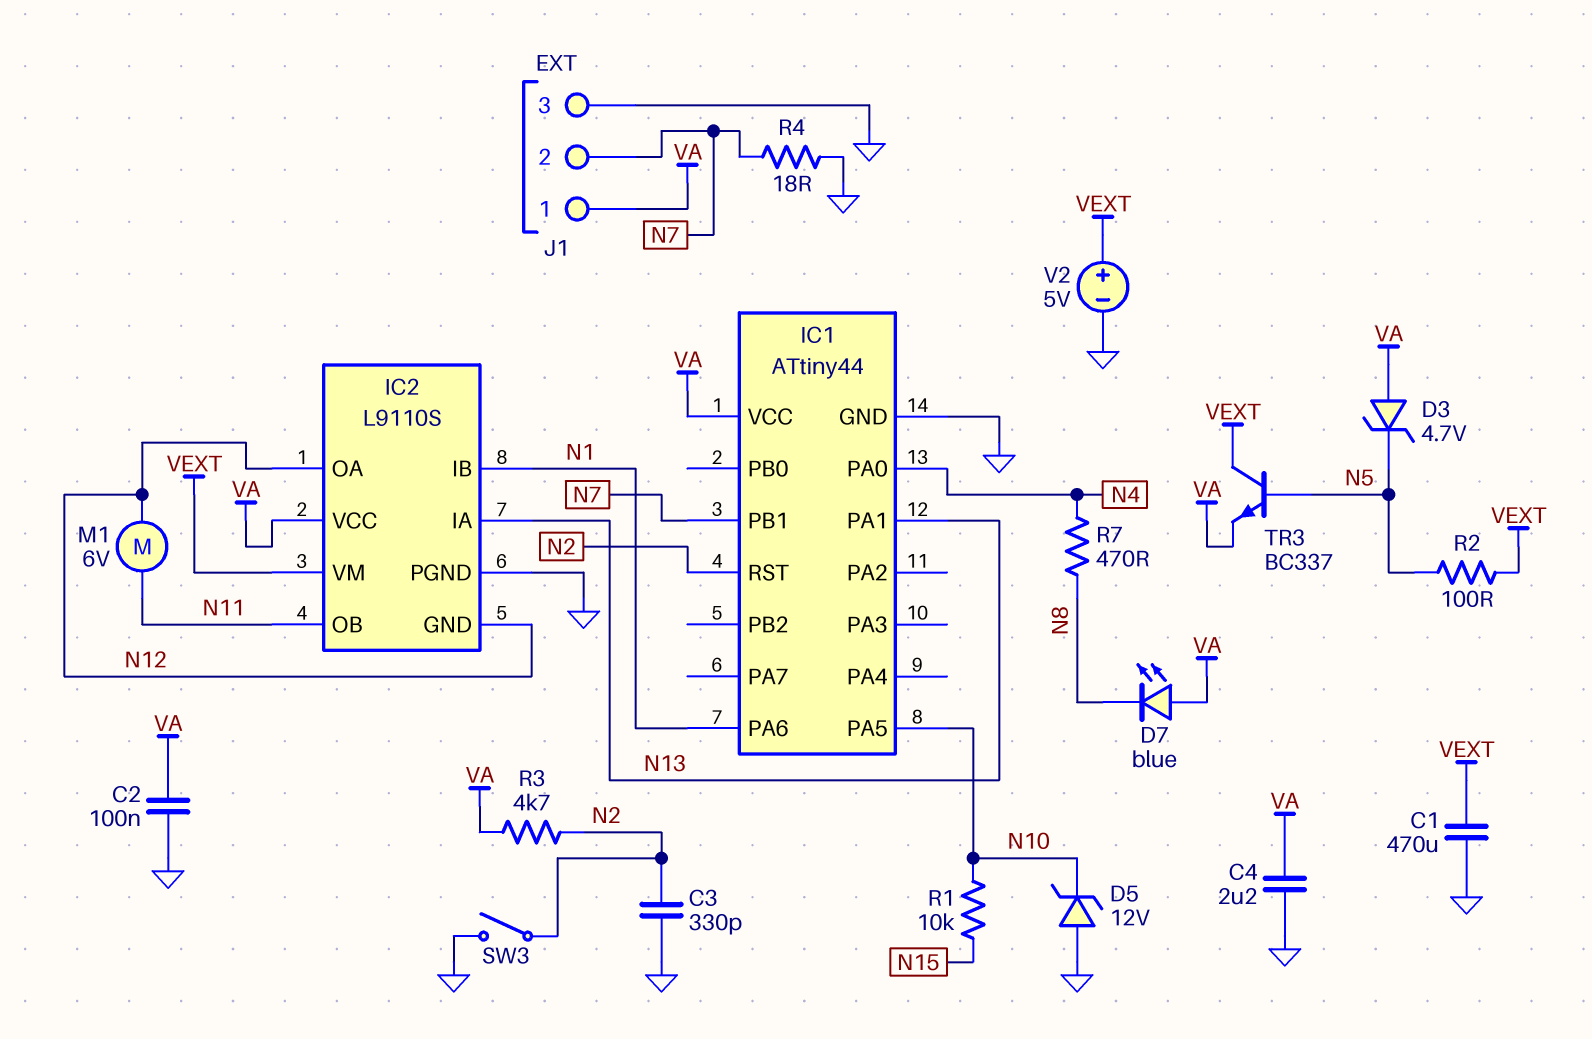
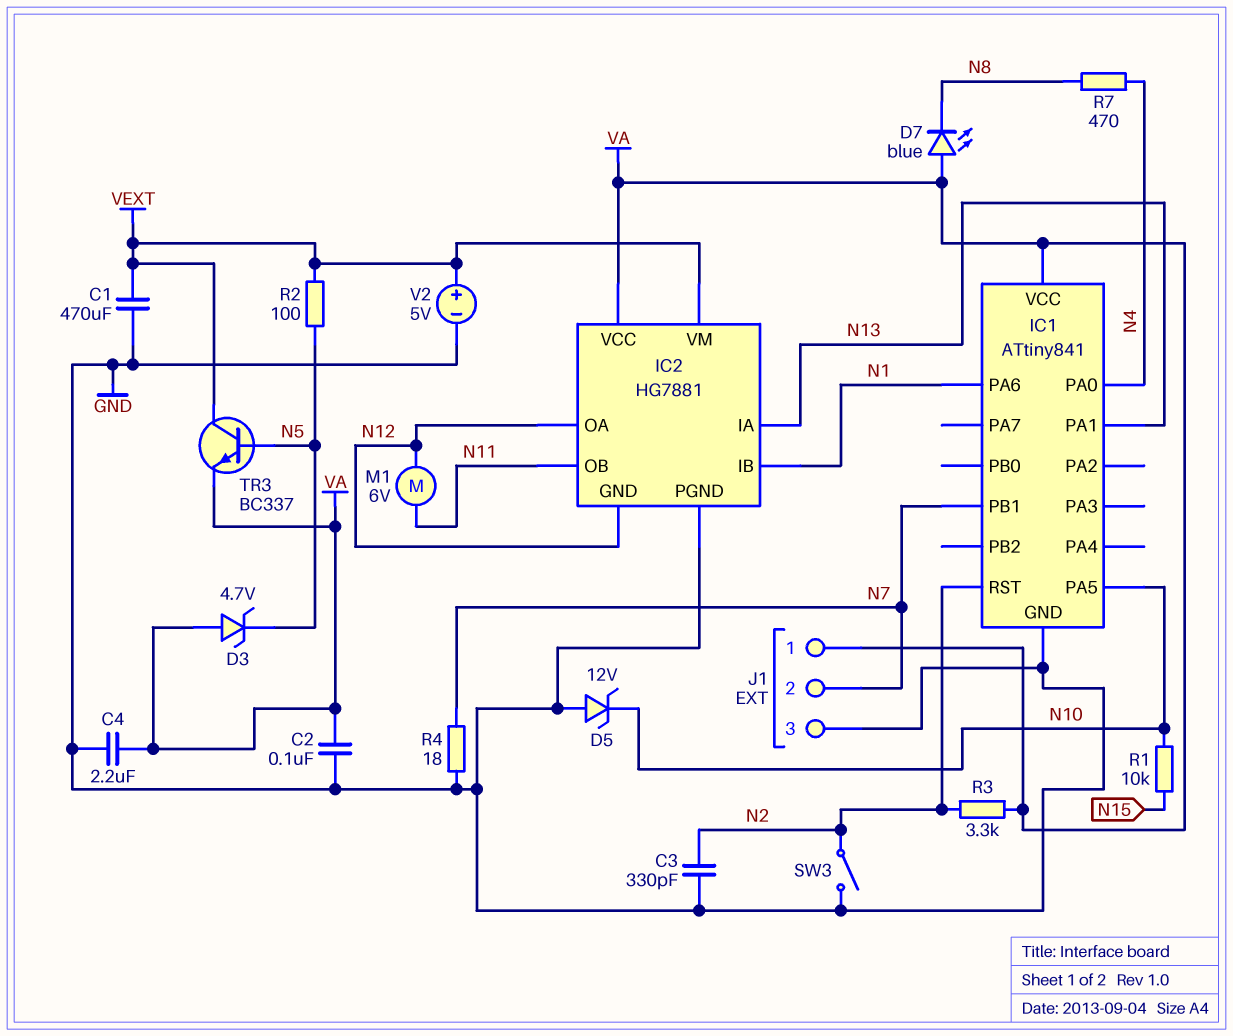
IC1: ATtiny44 -> ATtiny841
IC2: L9110S -> HG7881
R3: 4.7k (N2, VA) -> 3.3k (N2, VA)

